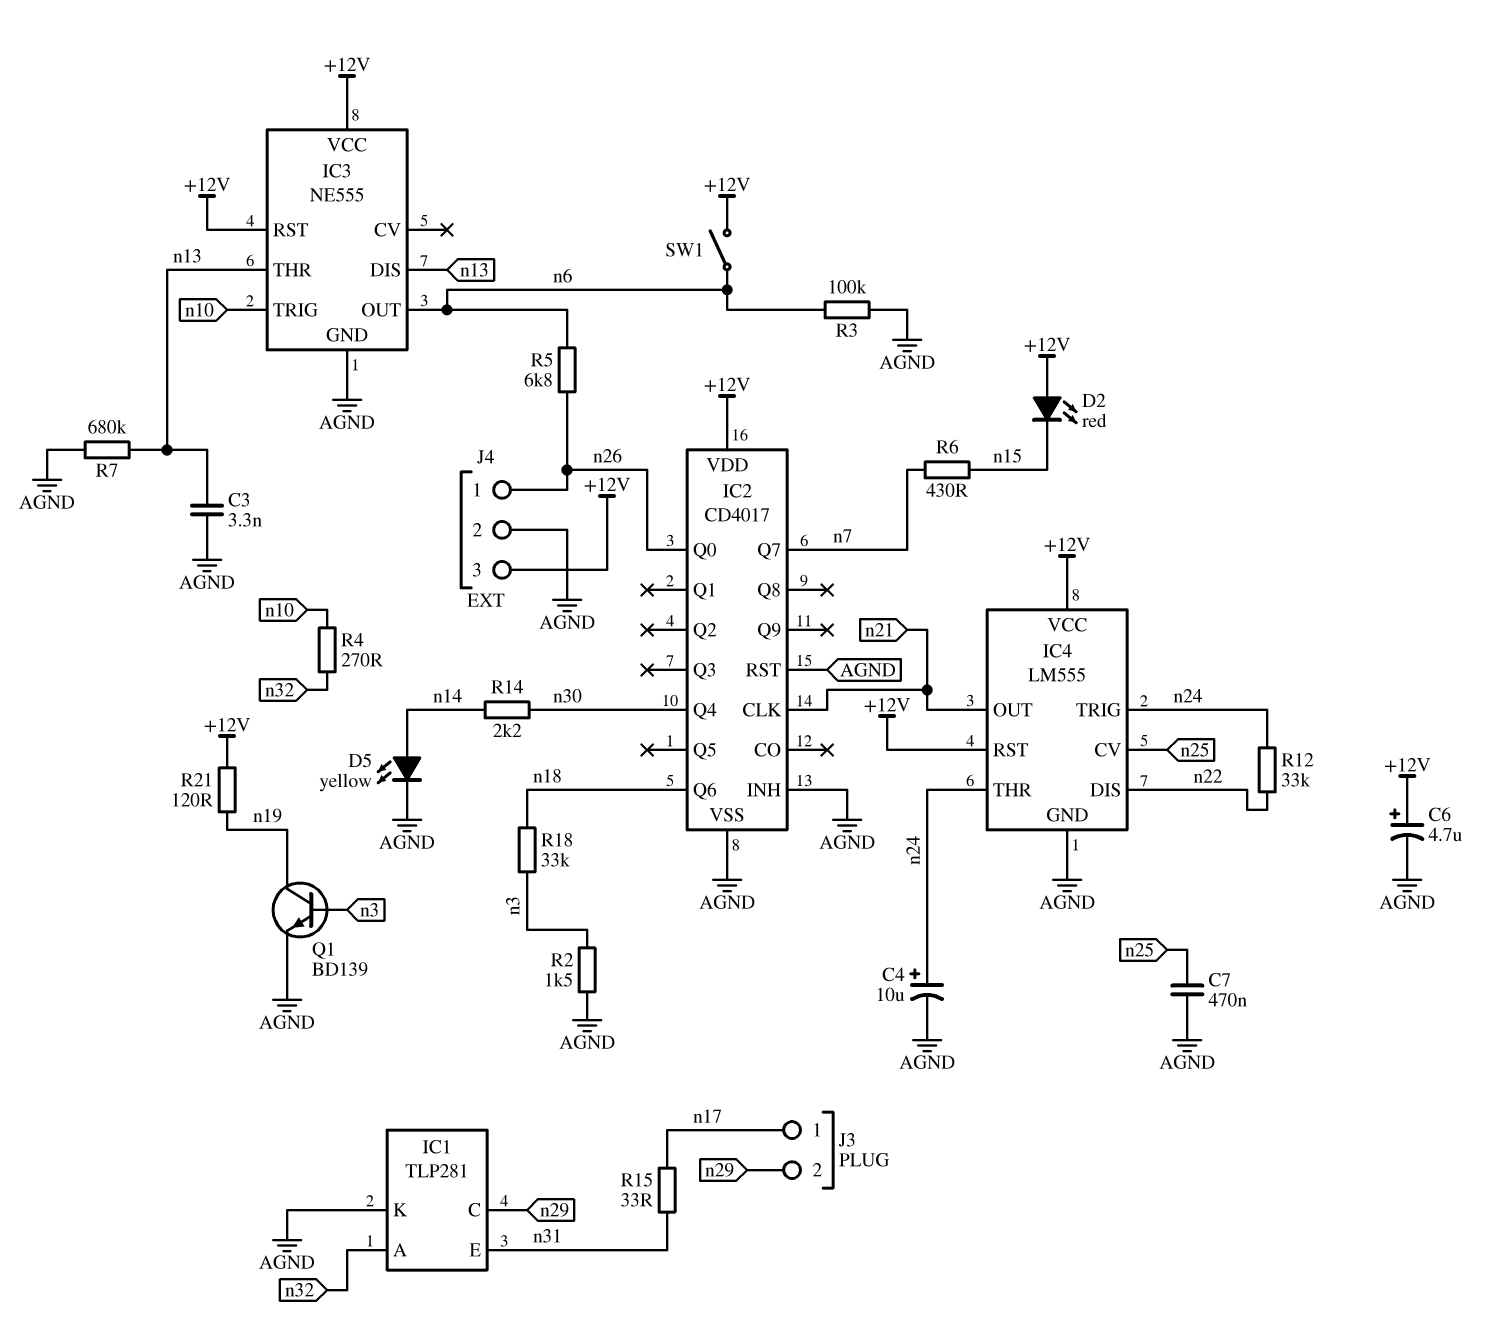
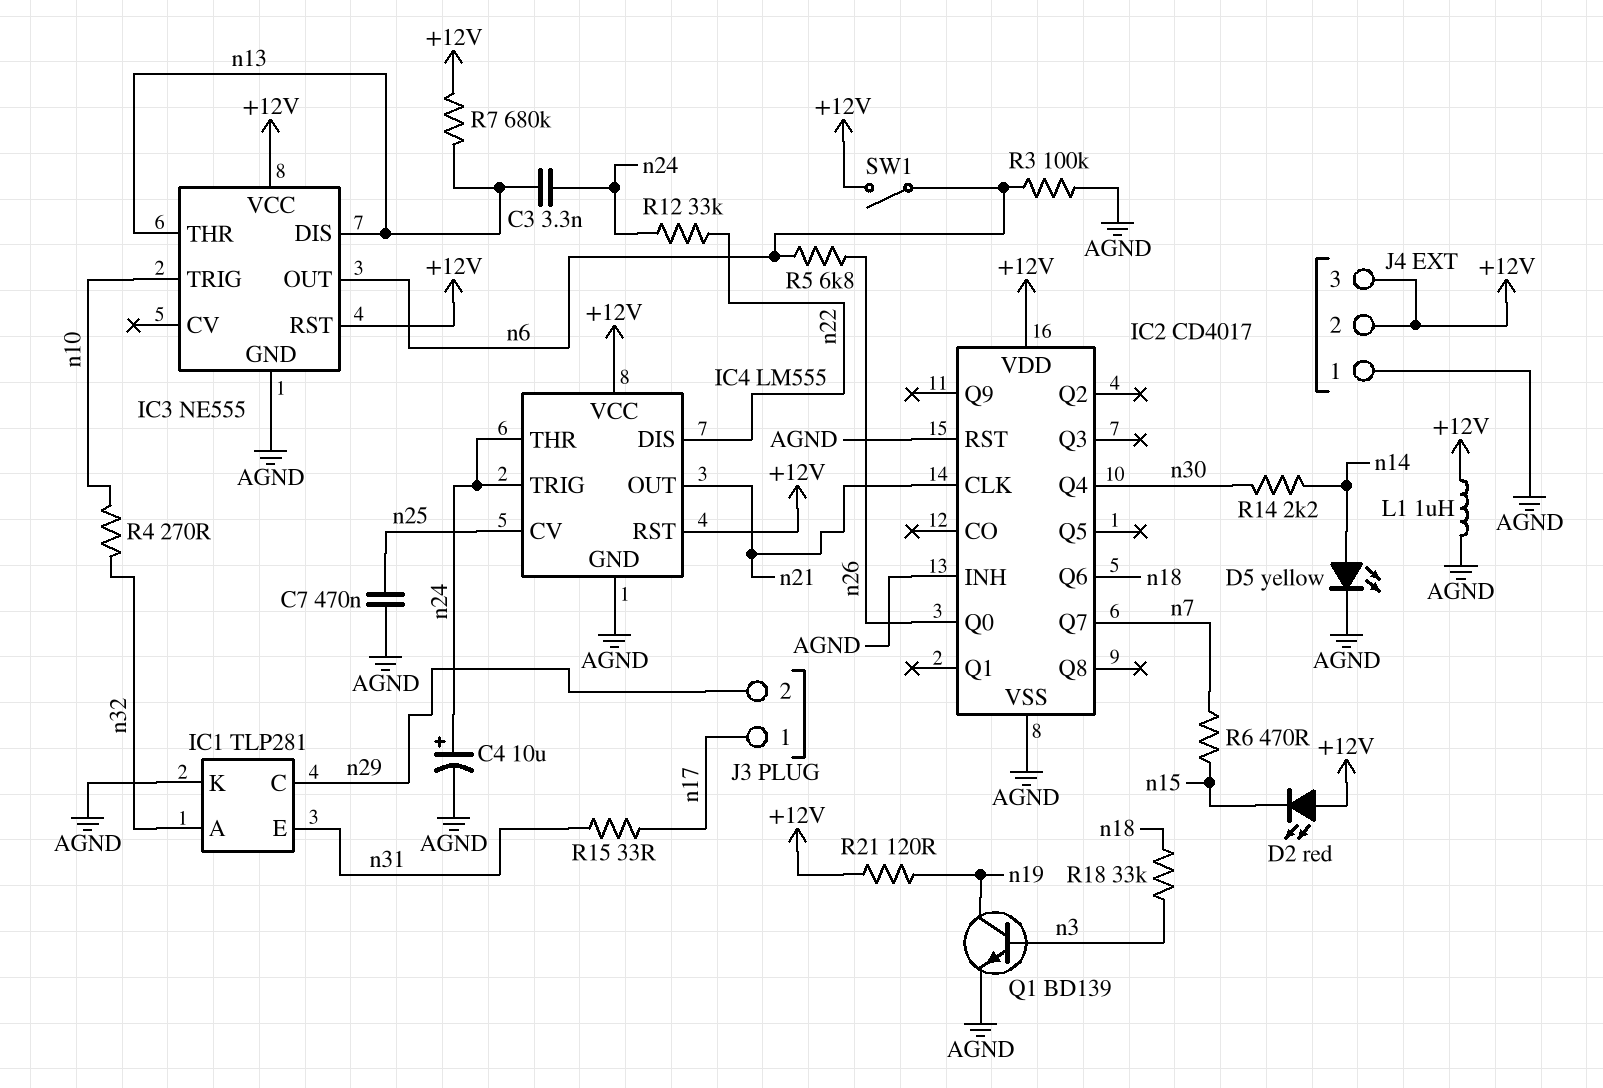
C3: 3.3nF (AGND, n13) -> 3.3nF (n13, n24)
C6: 4.7uF (plus +12V, minus AGND) -> none
J4 pin 1: n26 -> AGND
J4 pin 2: AGND -> +12V
L1: none -> 1uH (+12V, AGND)
R2: 1.5k (AGND, n3) -> none
R6: 430 (n7, n15) -> 470 (n7, n15)
R7: 680k (AGND, n13) -> 680k (+12V, n13)

